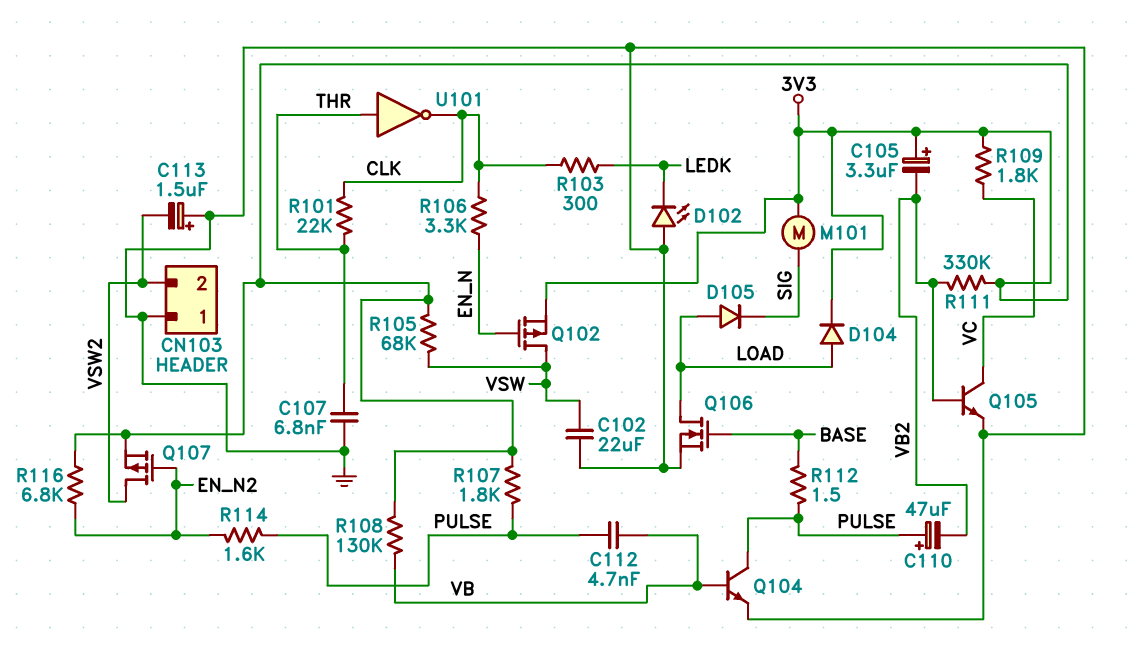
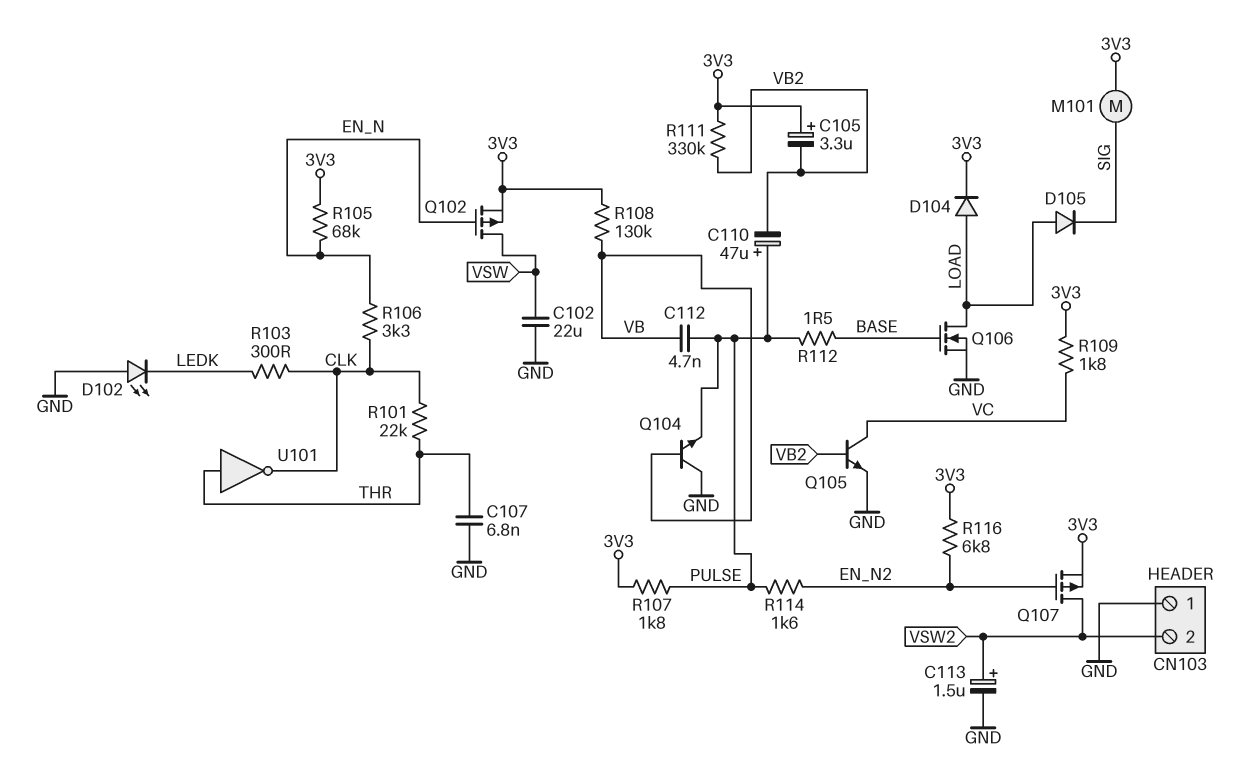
C113: 1.5uF (plus GND, minus VSW2) -> 1.5uF (plus VSW2, minus GND)
Q104: NPN (B VB, C PULSE, E GND) -> NPN (B VB, C GND, E PULSE)
R105: 68k (3V3, VSW) -> 68k (3V3, EN_N)

